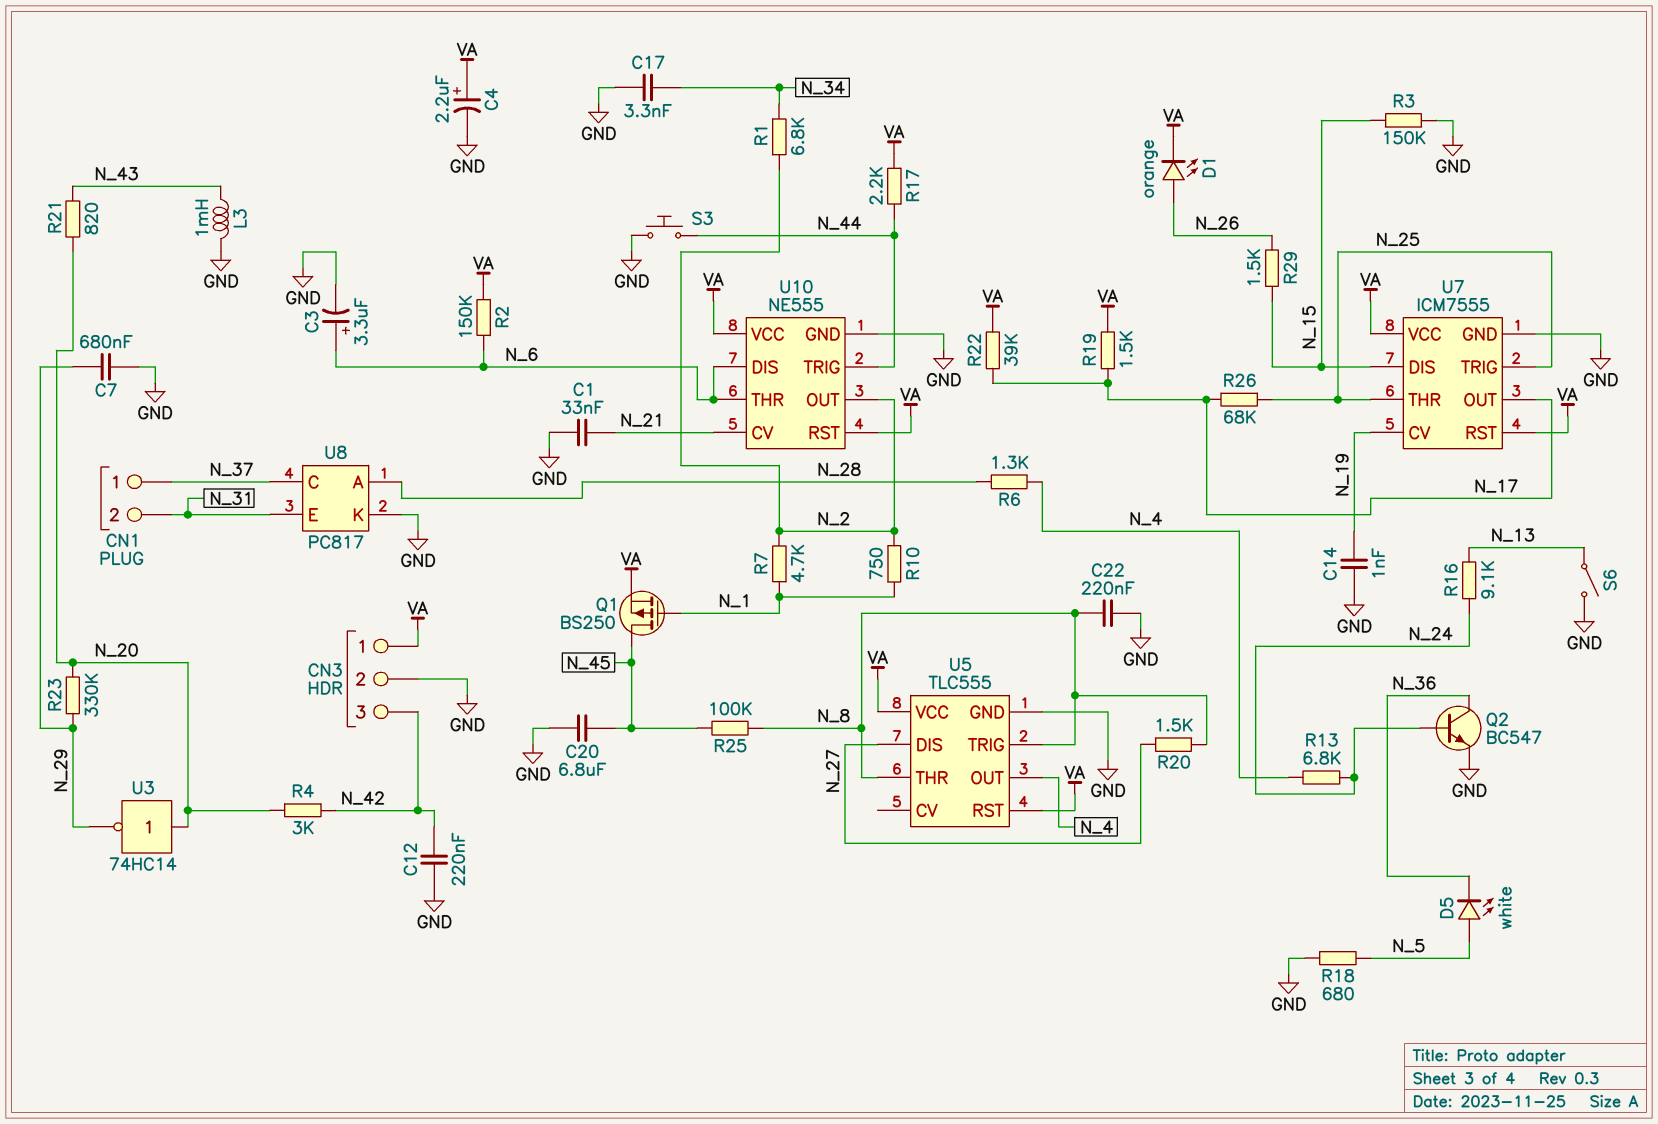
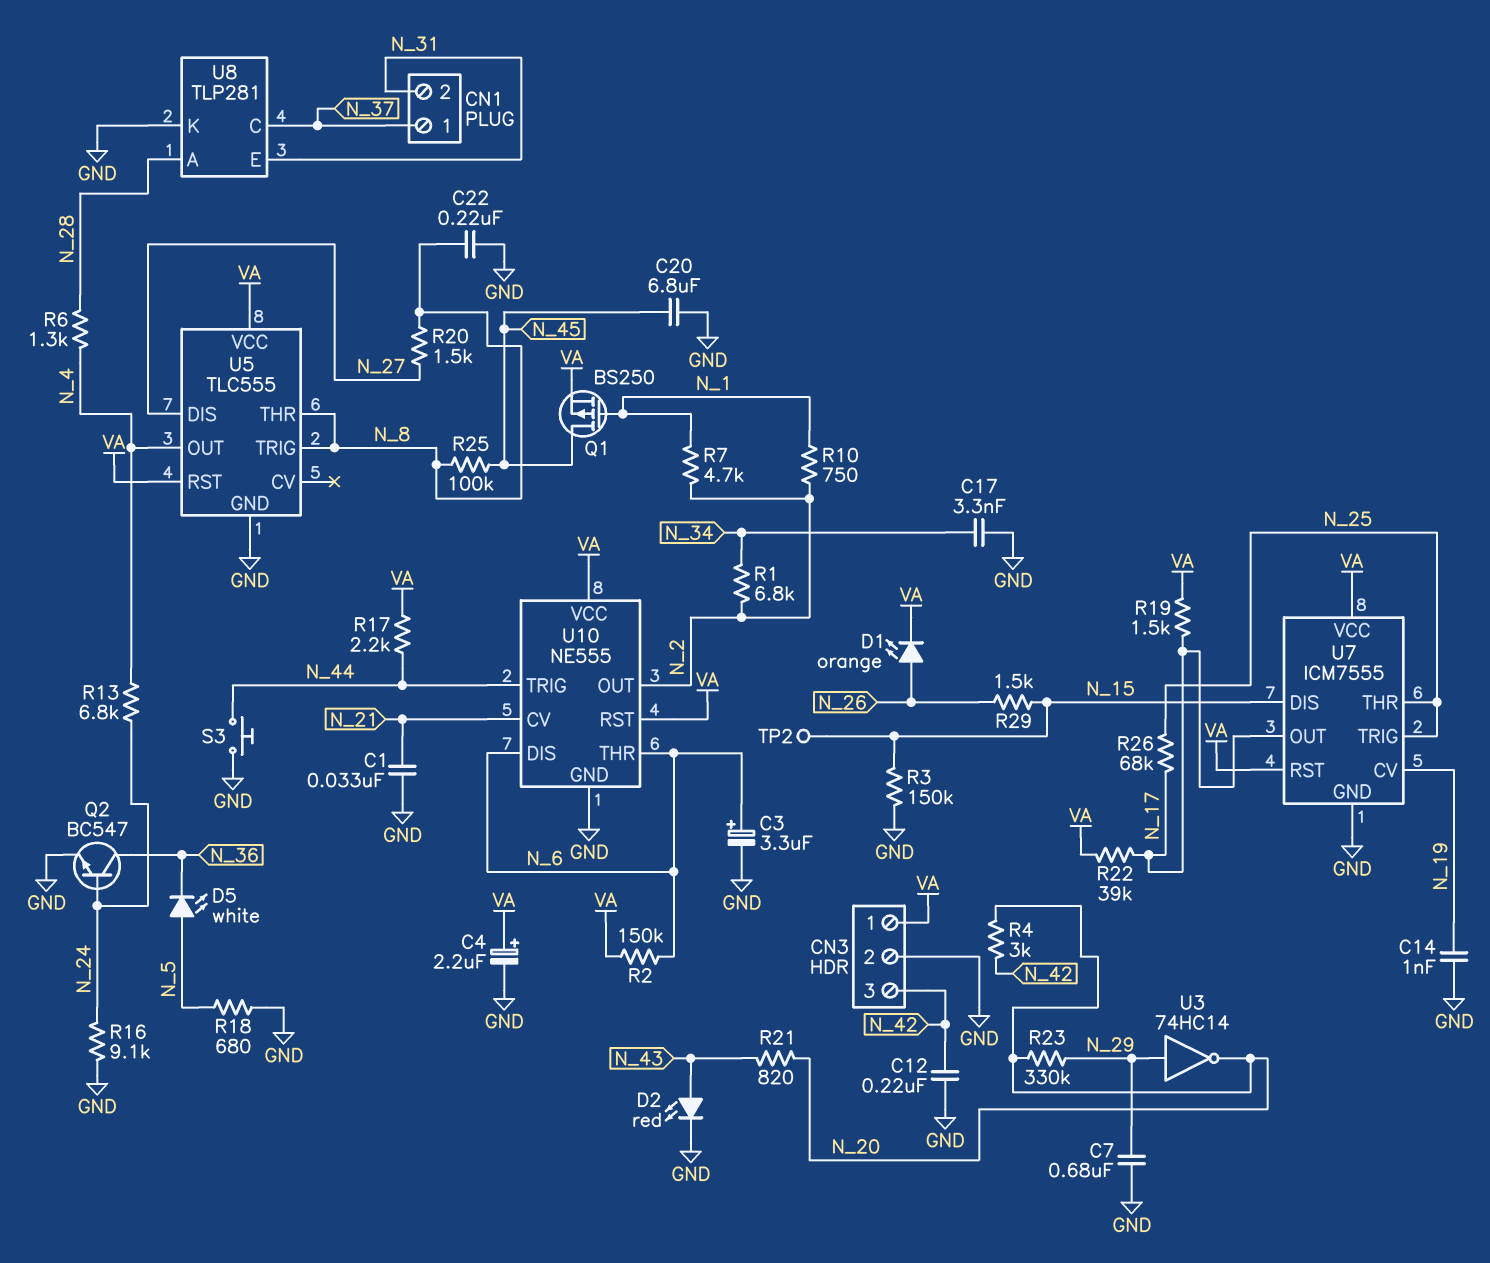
D2: none -> LED red (A N_43, K GND)
L3: 1mH (GND, N_43) -> none
R16: 9.1k (N_13, N_24) -> 9.1k (GND, N_24)
S6: switch (GND, N_13) -> none
TP2: none -> test point (N_15)
U3: NOT 74HC14 (in N_20, out N_29) -> NOT 74HC14 (in N_29, out N_20)
U8: PC817 -> TLP281

